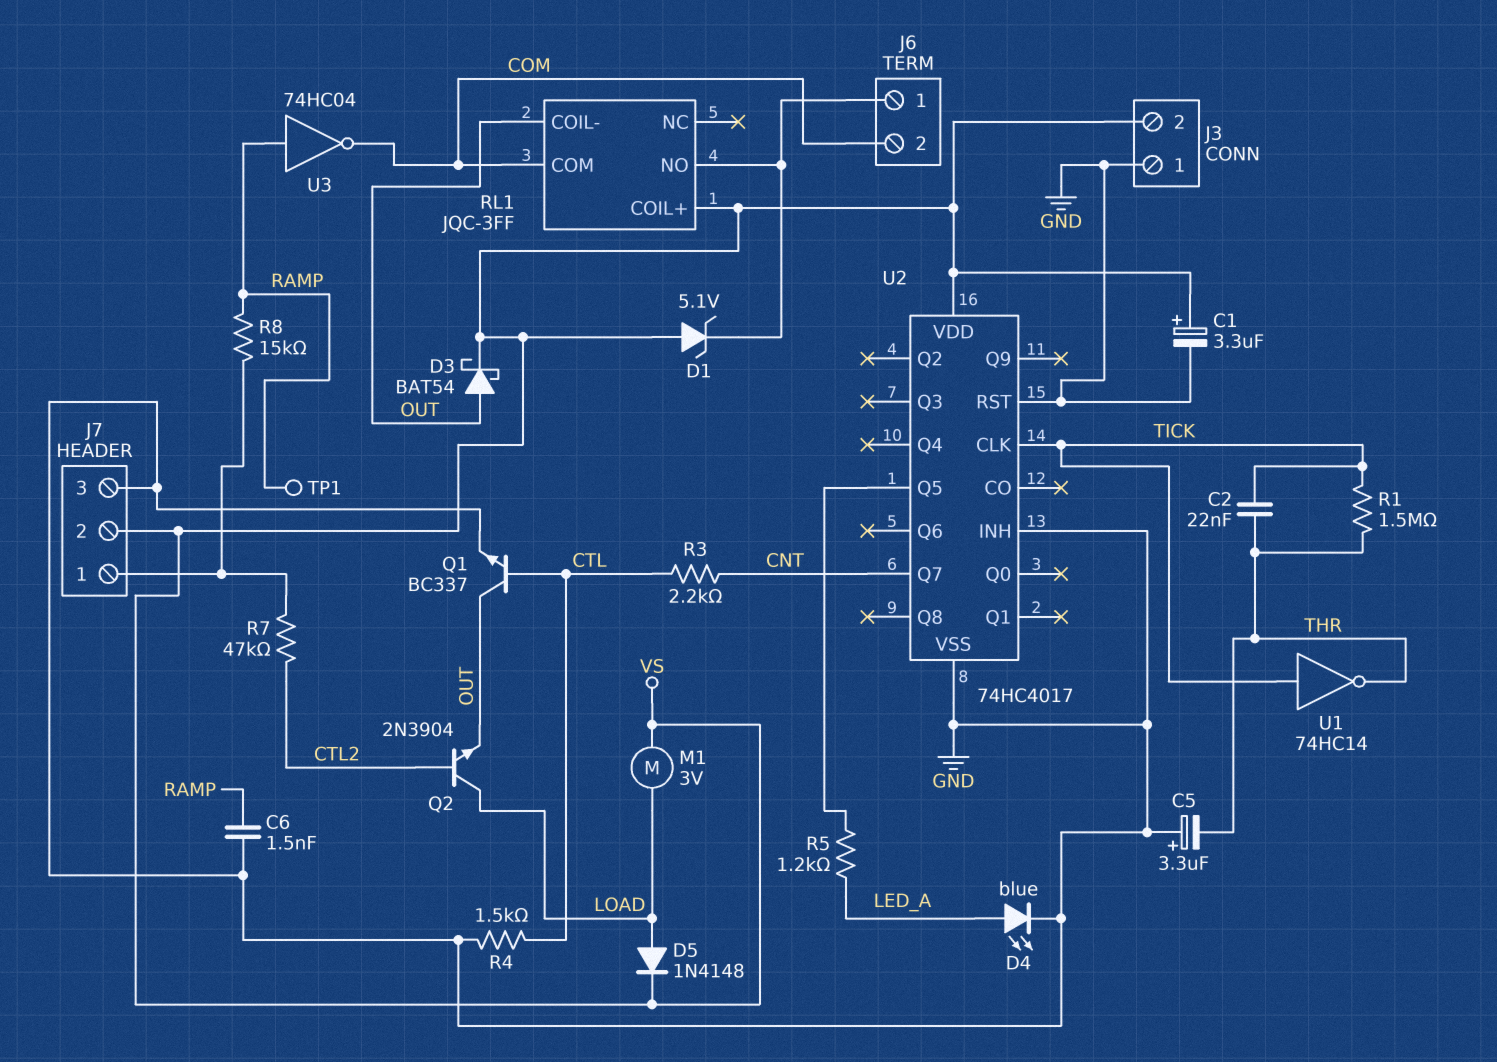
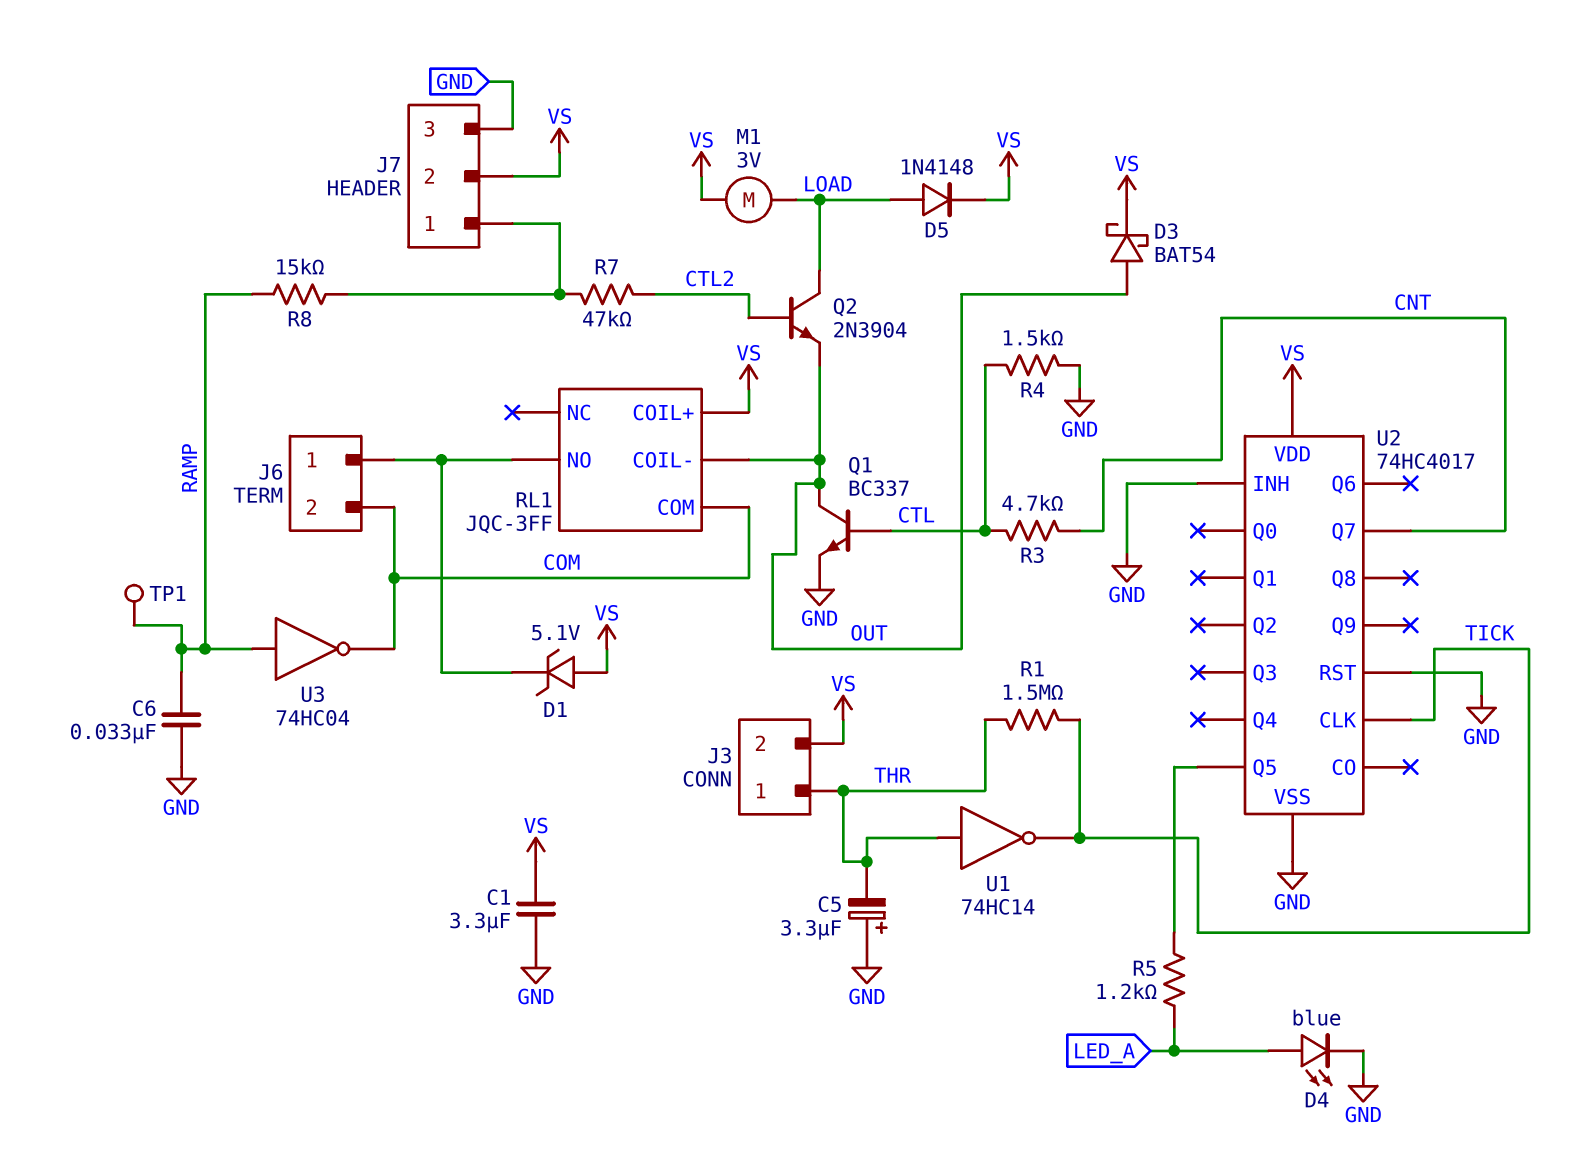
C1: 3.3uF (plus VS, minus GND) -> 3.3uF (GND, VS)
C2: 22nF (THR, TICK) -> none
C6: 1.5nF (GND, RAMP) -> 33nF (GND, RAMP)
J3 pin 1: GND -> THR
R3: 2.2k (CNT, CTL) -> 4.7k (CNT, CTL)
U1: NOT 74HC14 (in TICK, out THR) -> NOT 74HC14 (in THR, out TICK)

